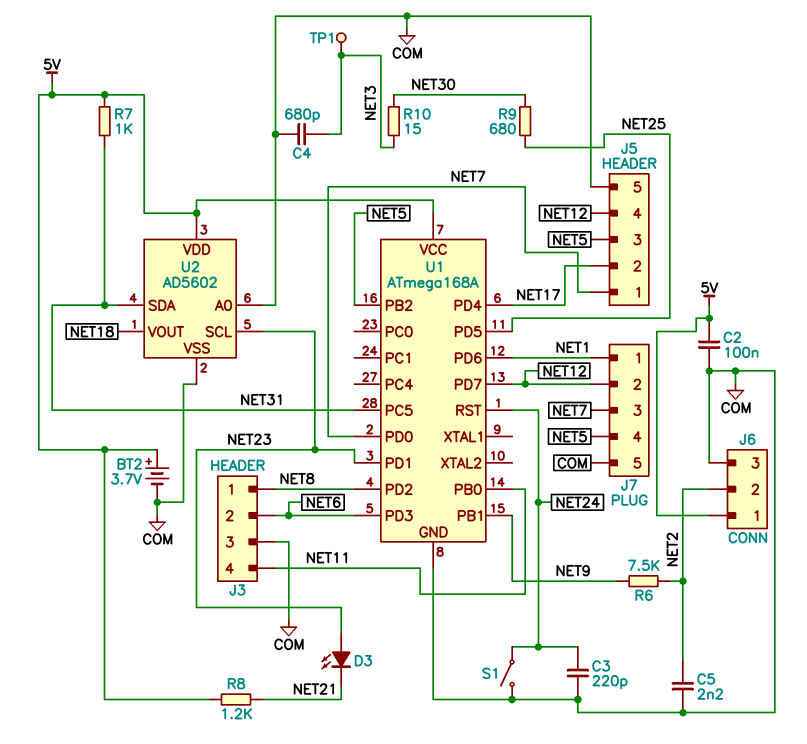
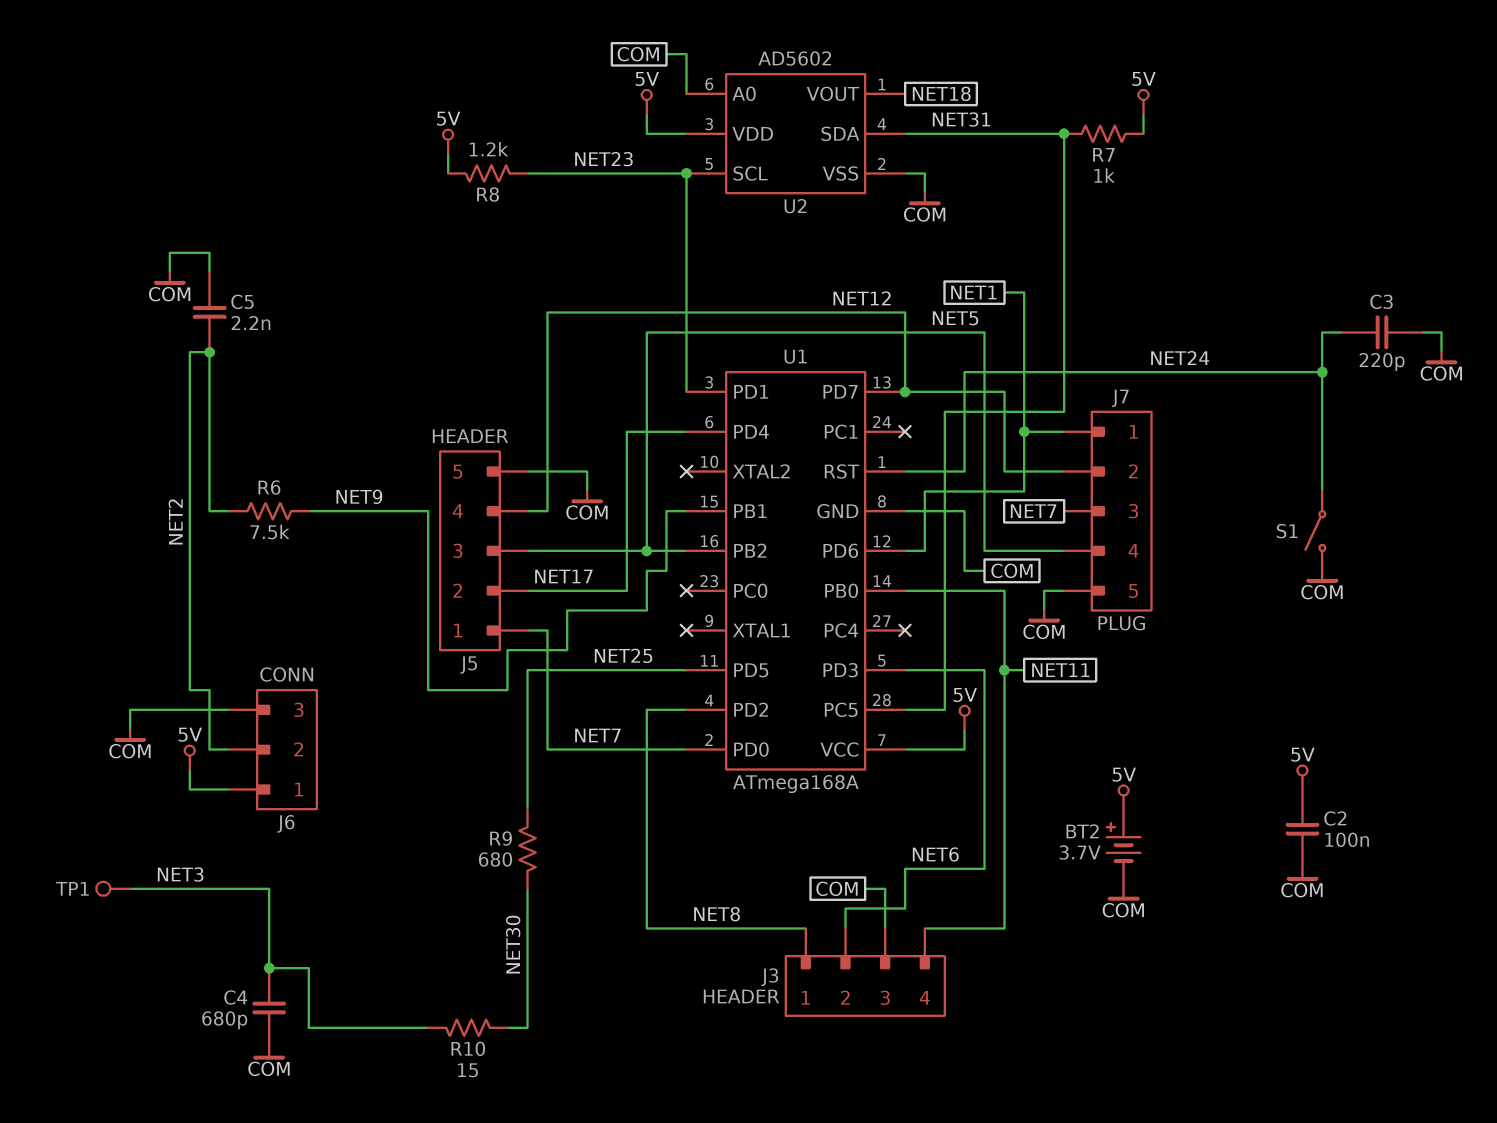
D3: LED (A NET23, K NET21) -> none
R8: 1.2k (5V, NET21) -> 1.2k (5V, NET23)

